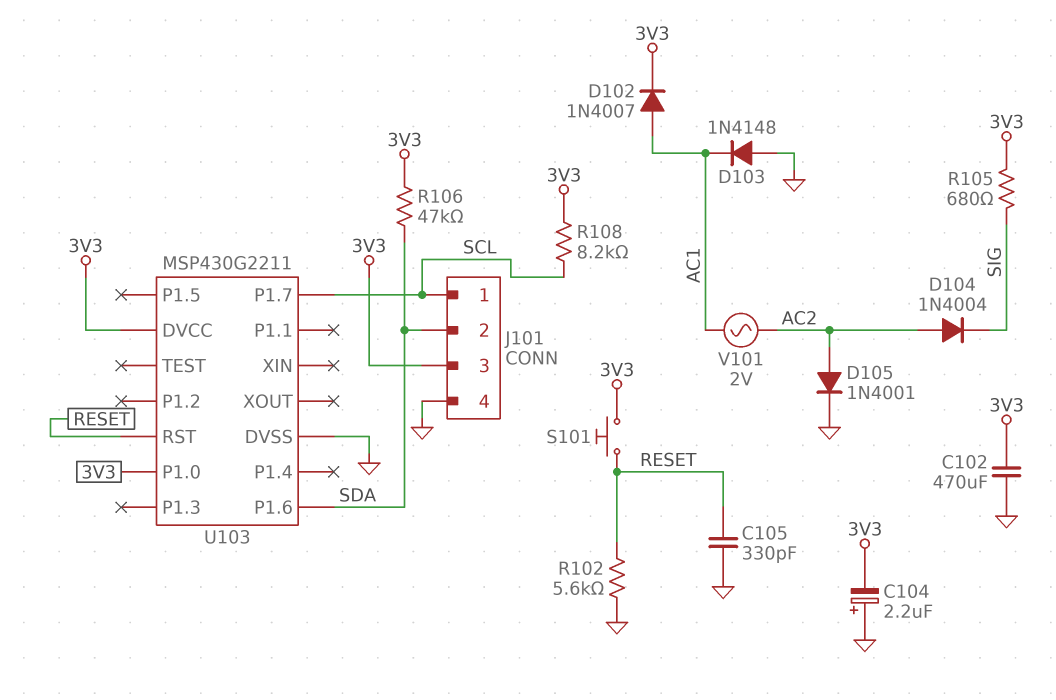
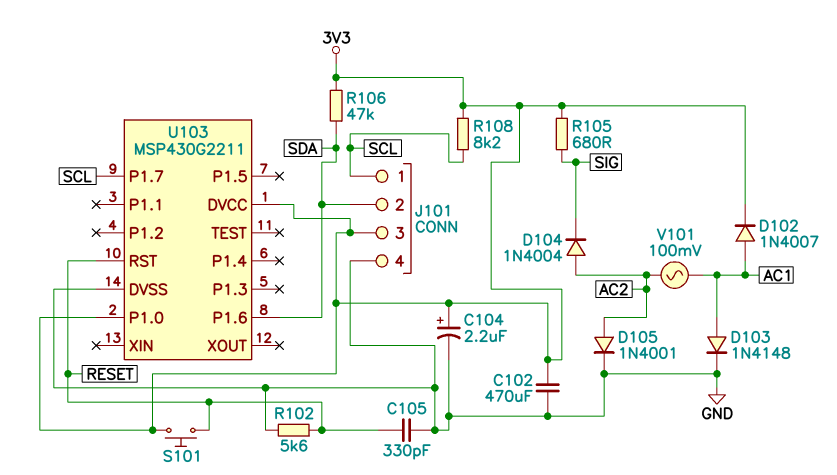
C104: 2.2uF (plus GND, minus 3V3) -> 2.2uF (plus 3V3, minus GND)
D103: diode 1N4148 (A GND, K AC1) -> diode 1N4148 (A AC1, K GND)
V101: AC 2V (AC1, AC2) -> AC 100mV (AC1, AC2)

